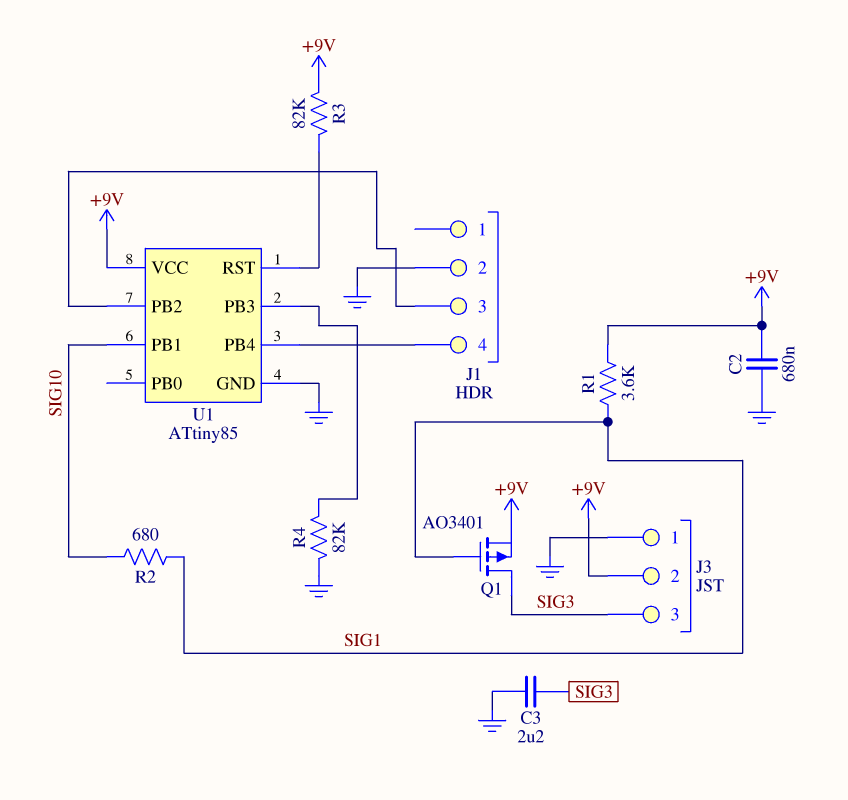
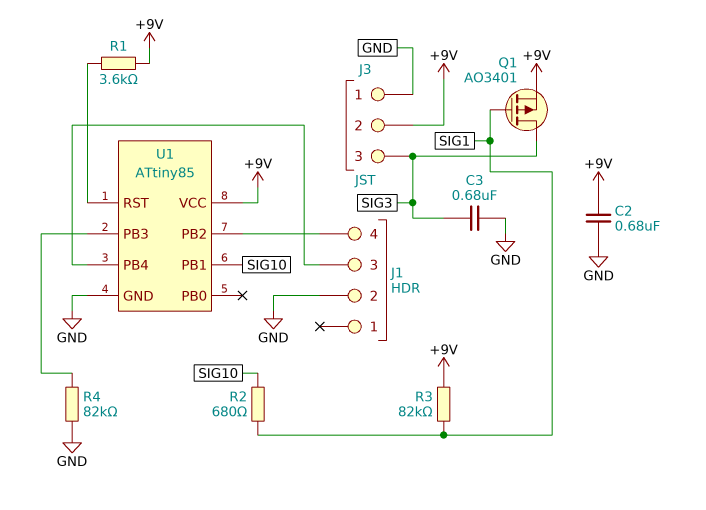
C3: 2.2uF (GND, SIG3) -> 680nF (GND, SIG3)
R1: 3.6k (+9V, SIG1) -> 3.6k (+9V, U1/RST)
R3: 82k (+9V, U1/RST) -> 82k (+9V, SIG1)
U1 pin PB2: J1/3 -> J1/4
U1 pin PB4: J1/4 -> J1/3

